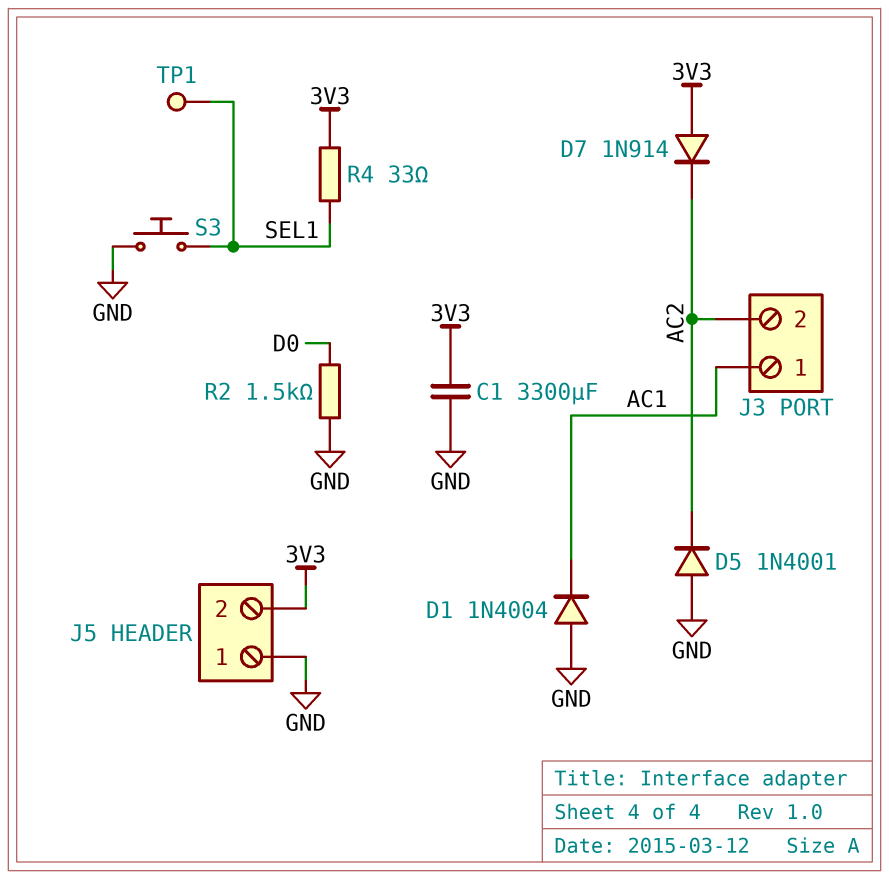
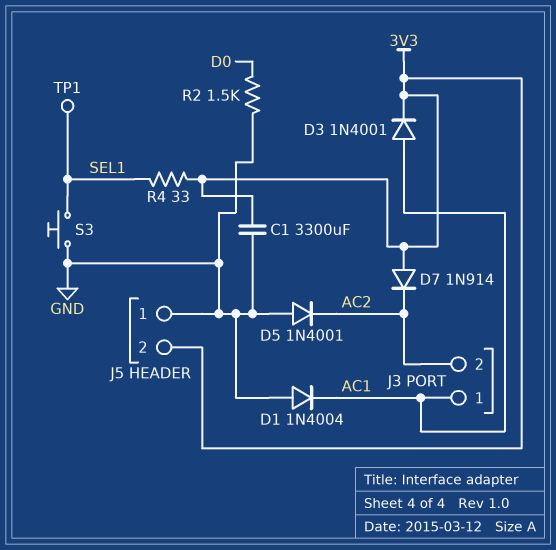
D3: none -> diode 1N4001 (A AC1, K 3V3)

